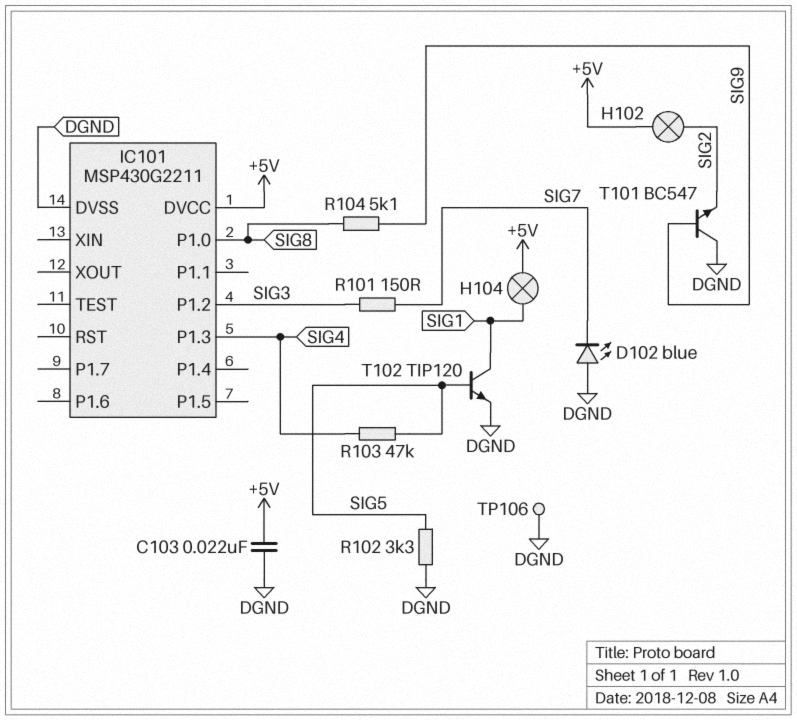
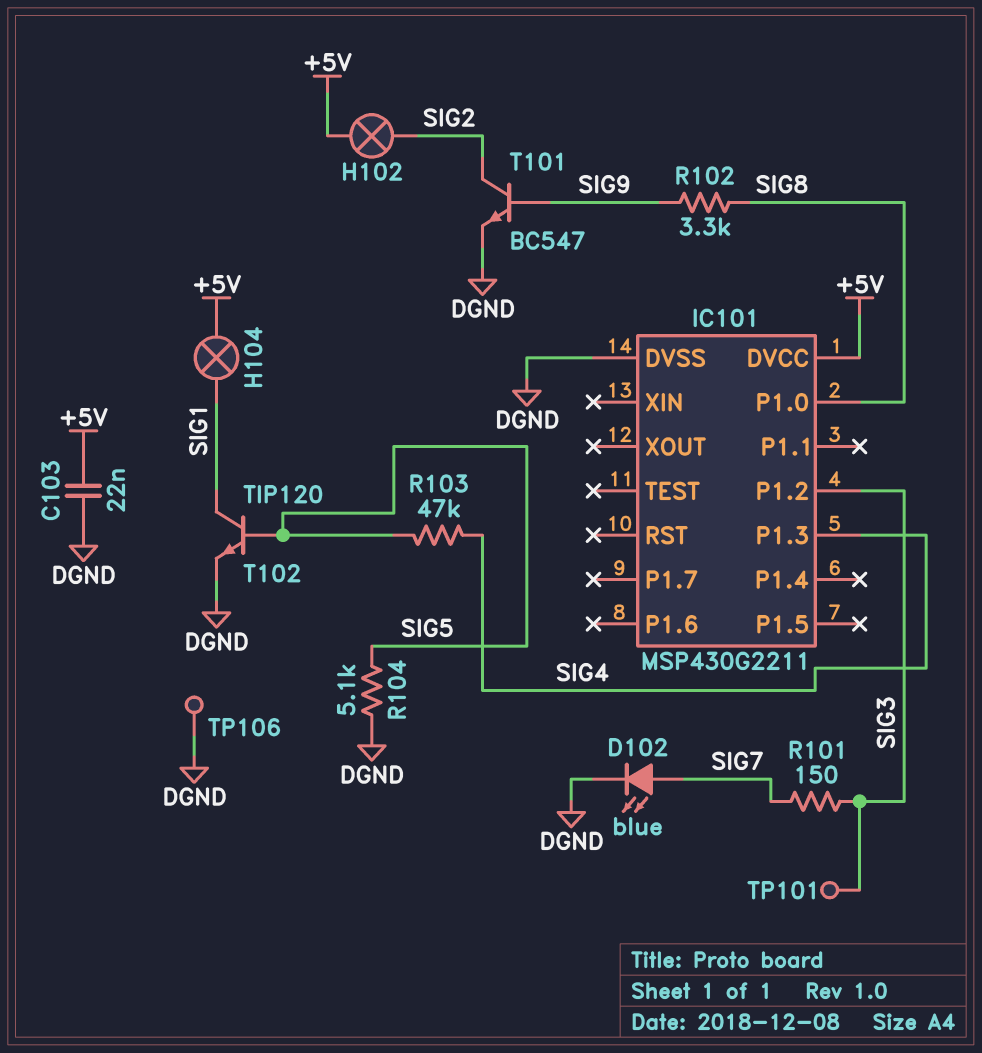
D102: LED blue (A DGND, K SIG7) -> LED blue (A SIG7, K DGND)
R102: 3.3k (DGND, SIG5) -> 3.3k (SIG8, SIG9)
R104: 5.1k (SIG8, SIG9) -> 5.1k (DGND, SIG5)
T101: NPN BC547 (B SIG9, C DGND, E SIG2) -> NPN BC547 (B SIG9, C SIG2, E DGND)
TP101: none -> test point (SIG3)

